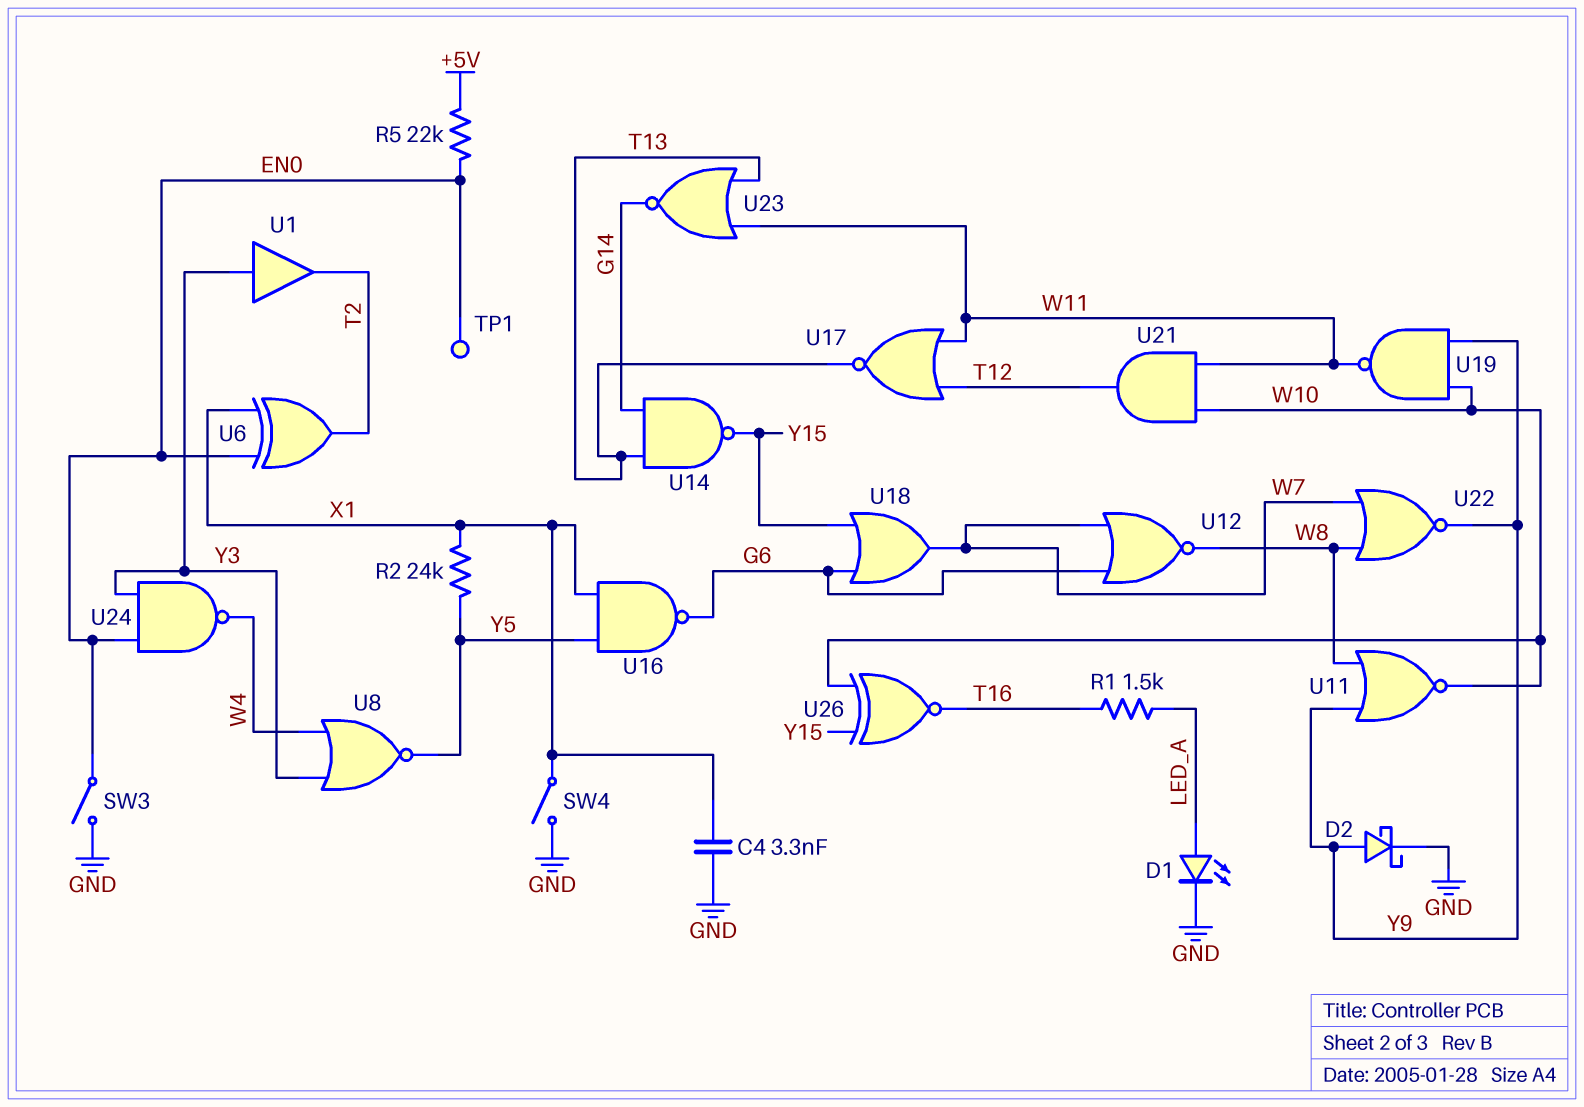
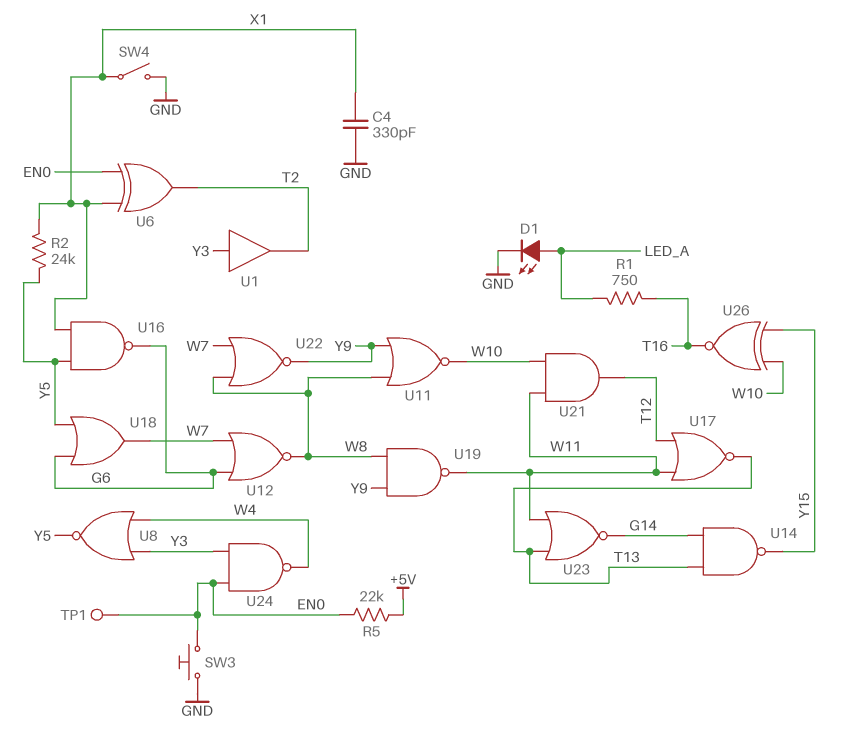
C4: 3.3nF (GND, X1) -> 330pF (GND, X1)
D2: schottky (A Y9, K GND) -> none
R1: 1.5k (LED_A, T16) -> 750 (LED_A, T16)
SW3: switch (EN0, GND) -> button (EN0, GND)
U18: OR (in G6, in Y15, out W7) -> OR (in G6, in Y5, out W7)
U19: NAND (in W10, in Y9, out W11) -> NAND (in W8, in Y9, out W11)

